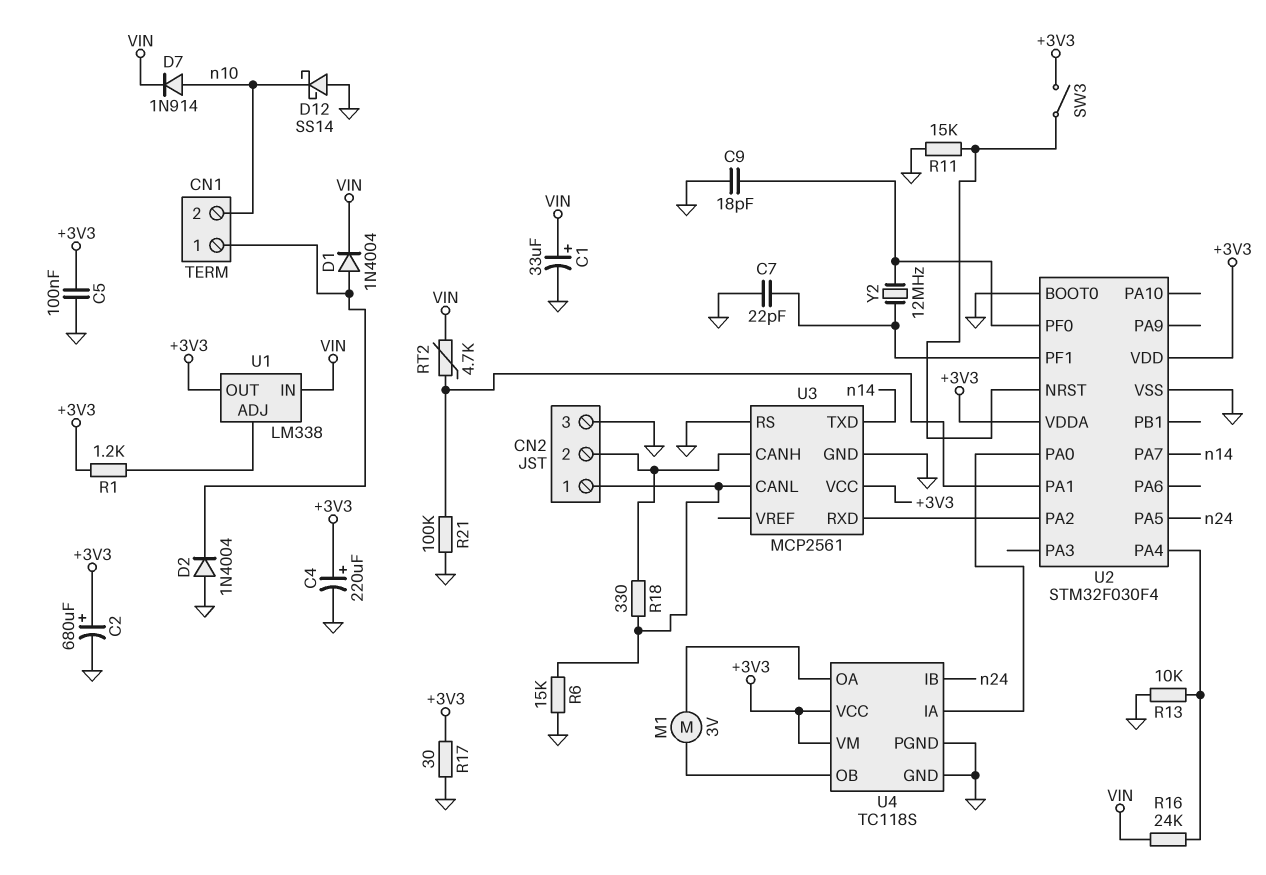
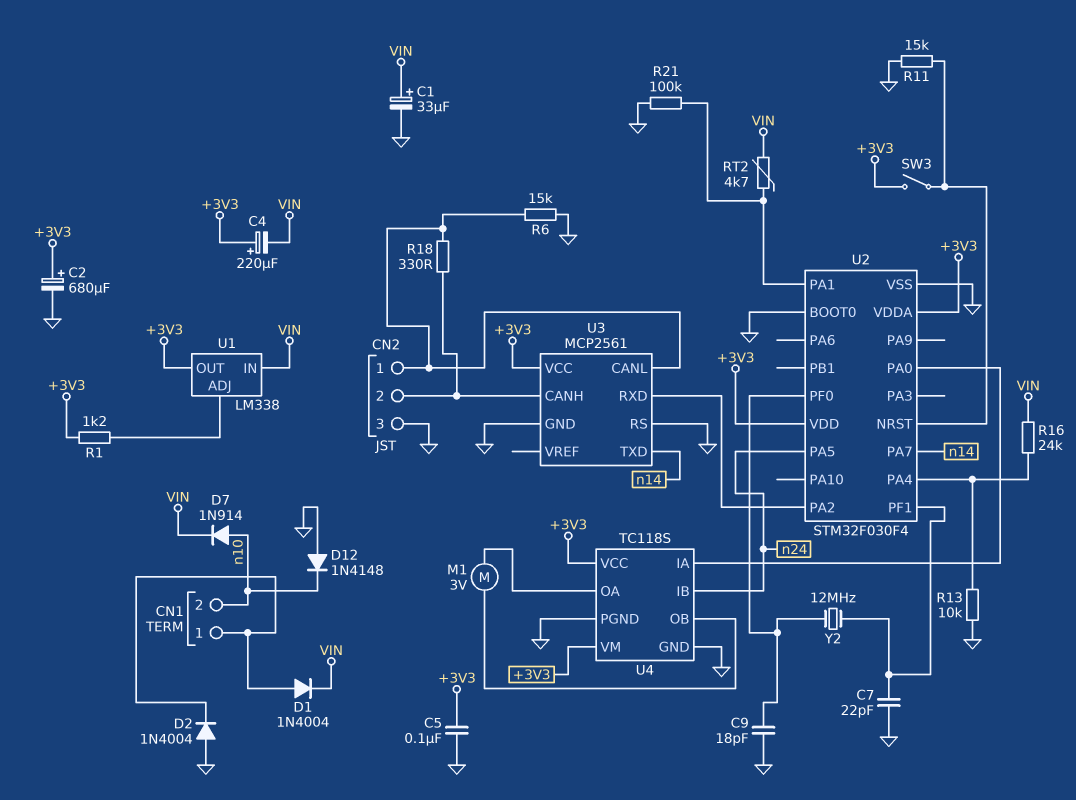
C4: 220uF (plus +3V3, minus GND) -> 220uF (plus +3V3, minus VIN)
D12: schottky SS14 (A GND, K n10) -> diode 1N4148 (A GND, K n10)
R17: 30 (+3V3, GND) -> none

